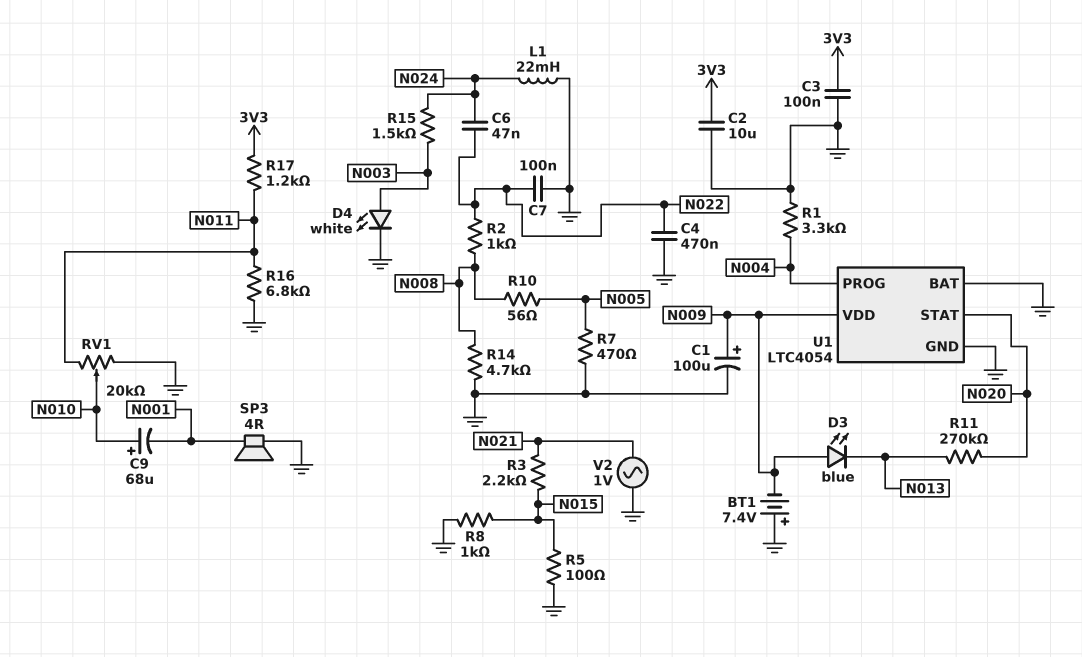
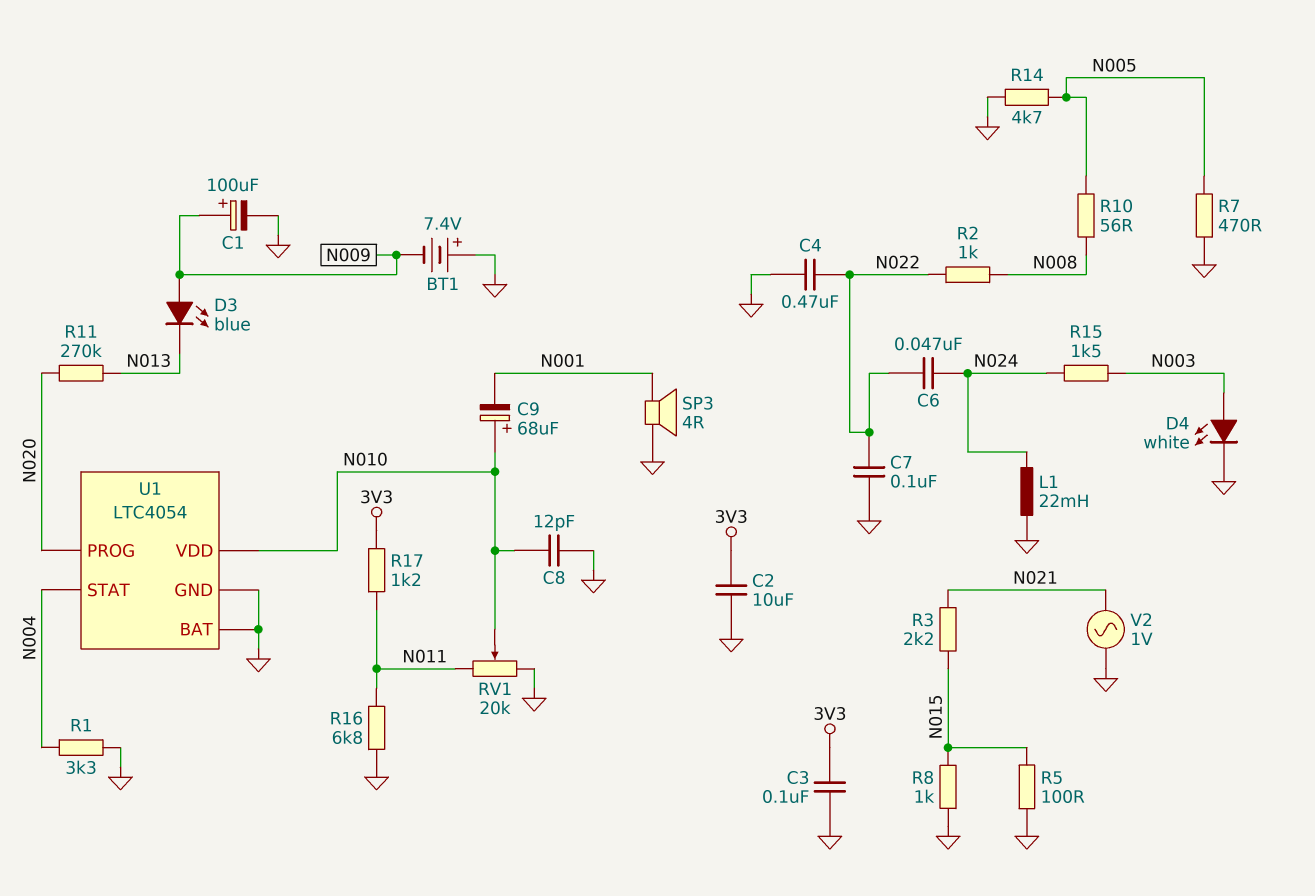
C8: none -> 12pF (GND, N010)
R14: 4.7k (GND, N008) -> 4.7k (GND, N005)
U1 pin PROG: N004 -> N020
U1 pin STAT: N020 -> N004
U1 pin VDD: N009 -> N010

